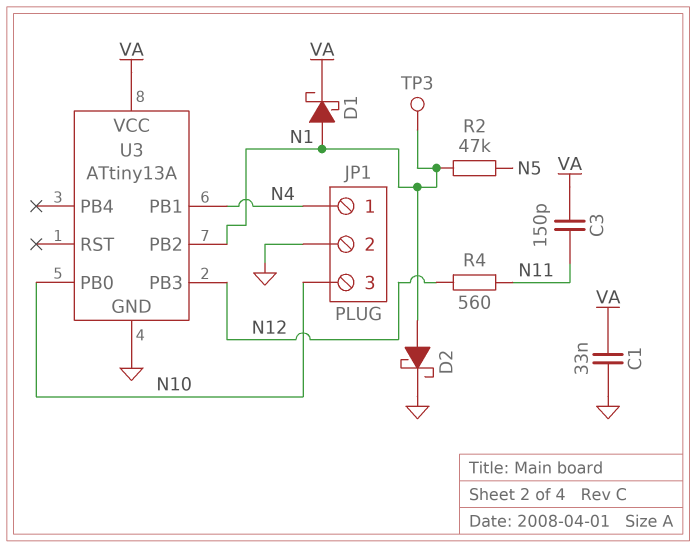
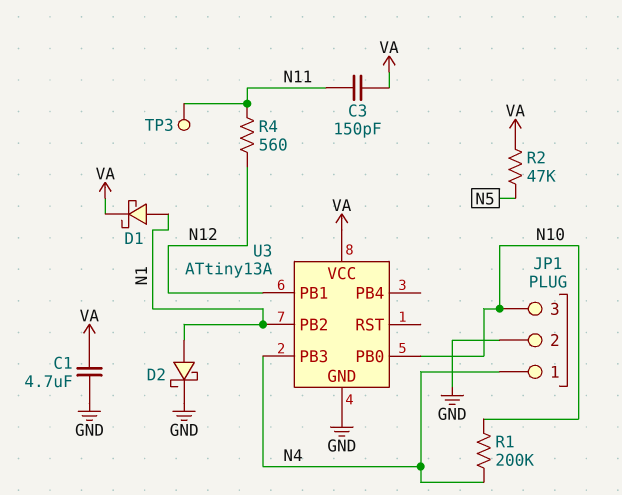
C1: 33nF (GND, VA) -> 4.7uF (GND, VA)
R1: none -> 200k (N4, N10)
R2: 47k (N1, N5) -> 47k (N5, VA)
TP3: test point (N1) -> test point (N11)
U3 pin PB1: N4 -> N12
U3 pin PB3: N12 -> N4

